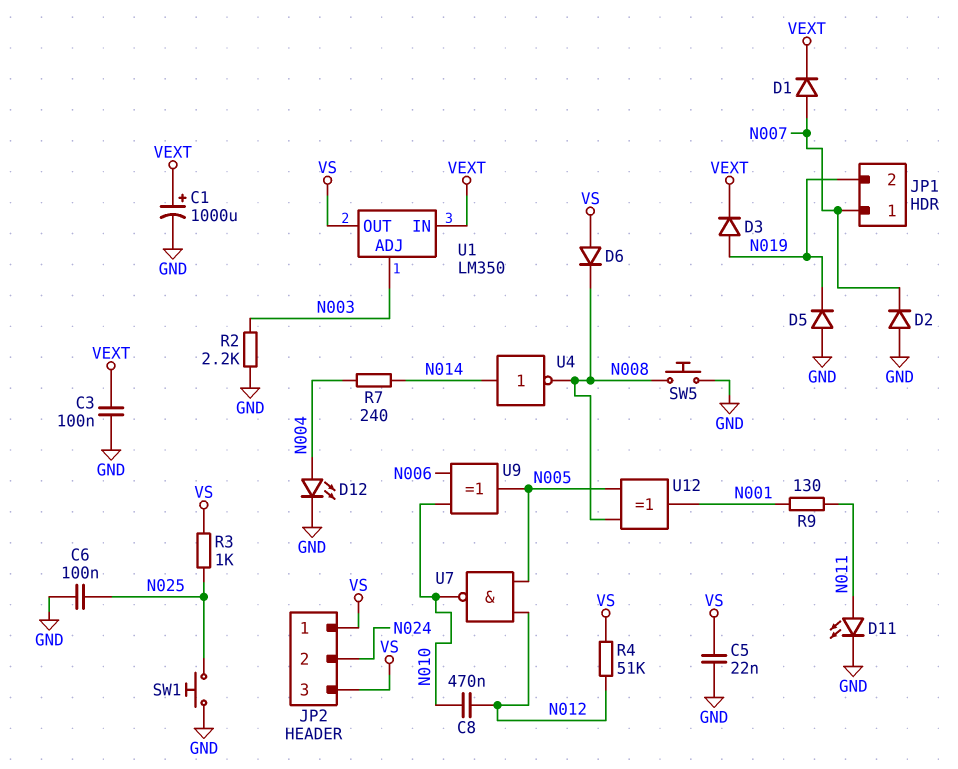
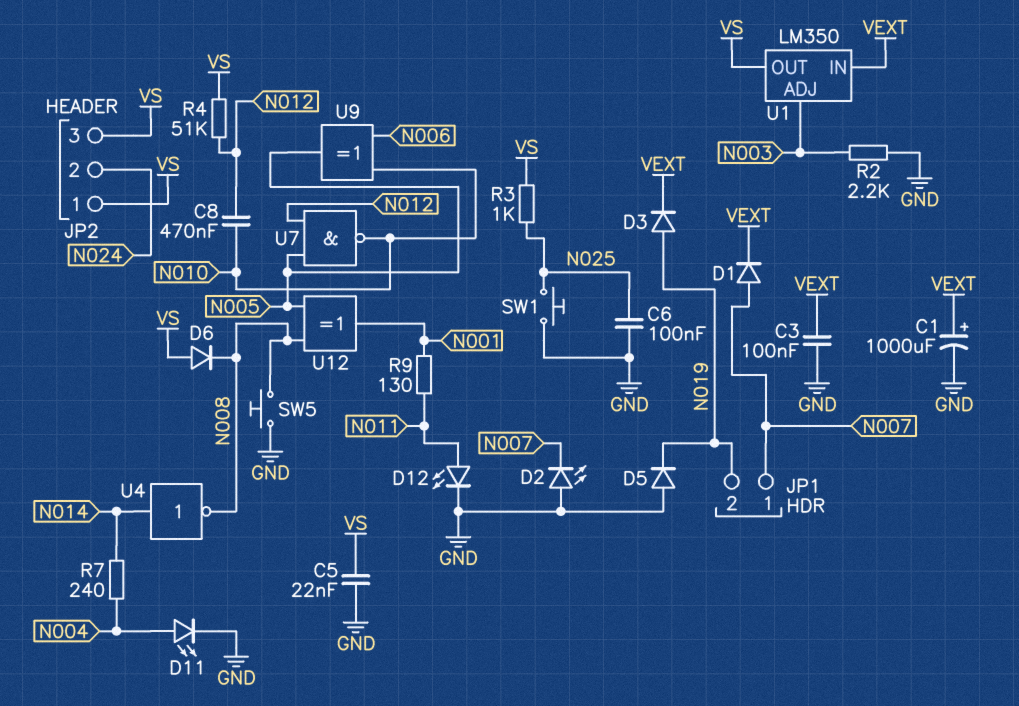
D2: diode (A GND, K N007) -> LED (A GND, K N007)
D11: LED (A N011, K GND) -> LED (A N004, K GND)
D12: LED (A N004, K GND) -> LED (A N011, K GND)

